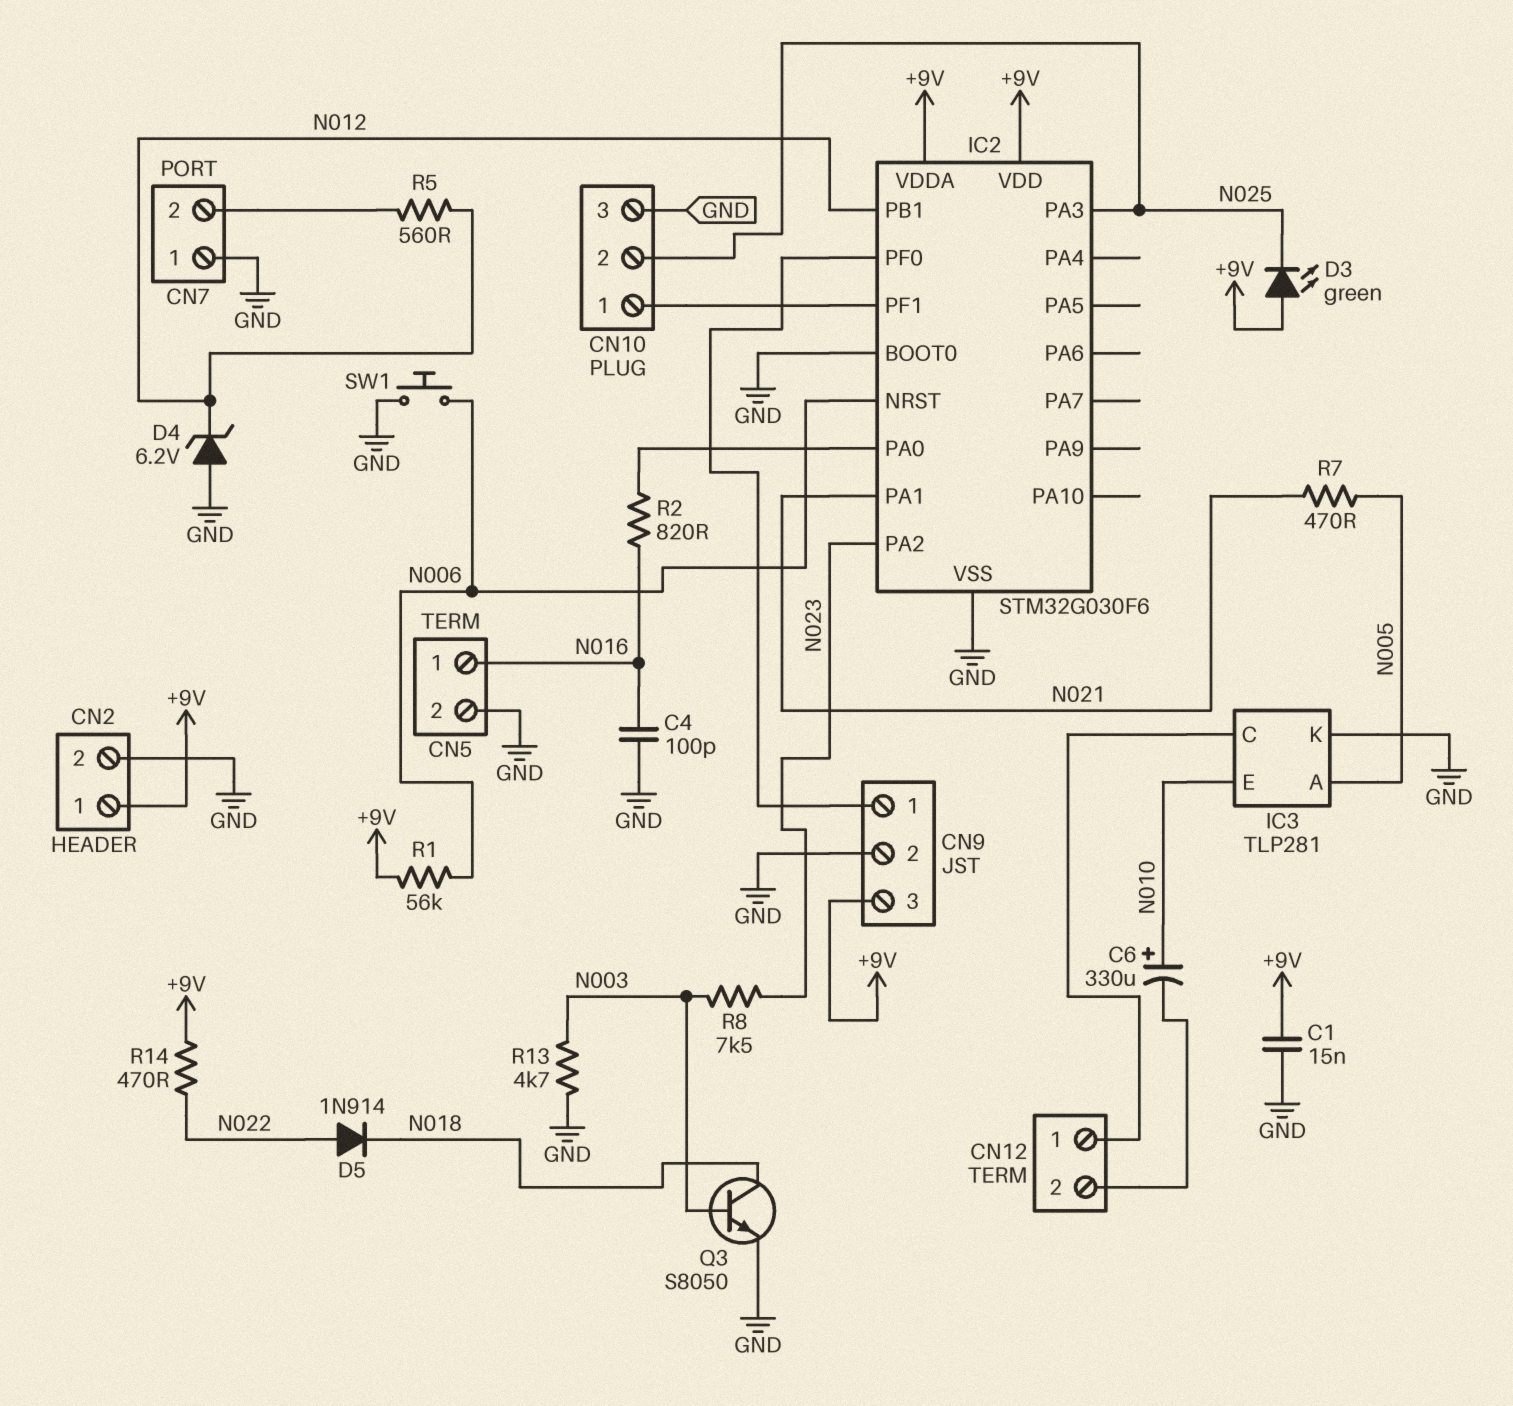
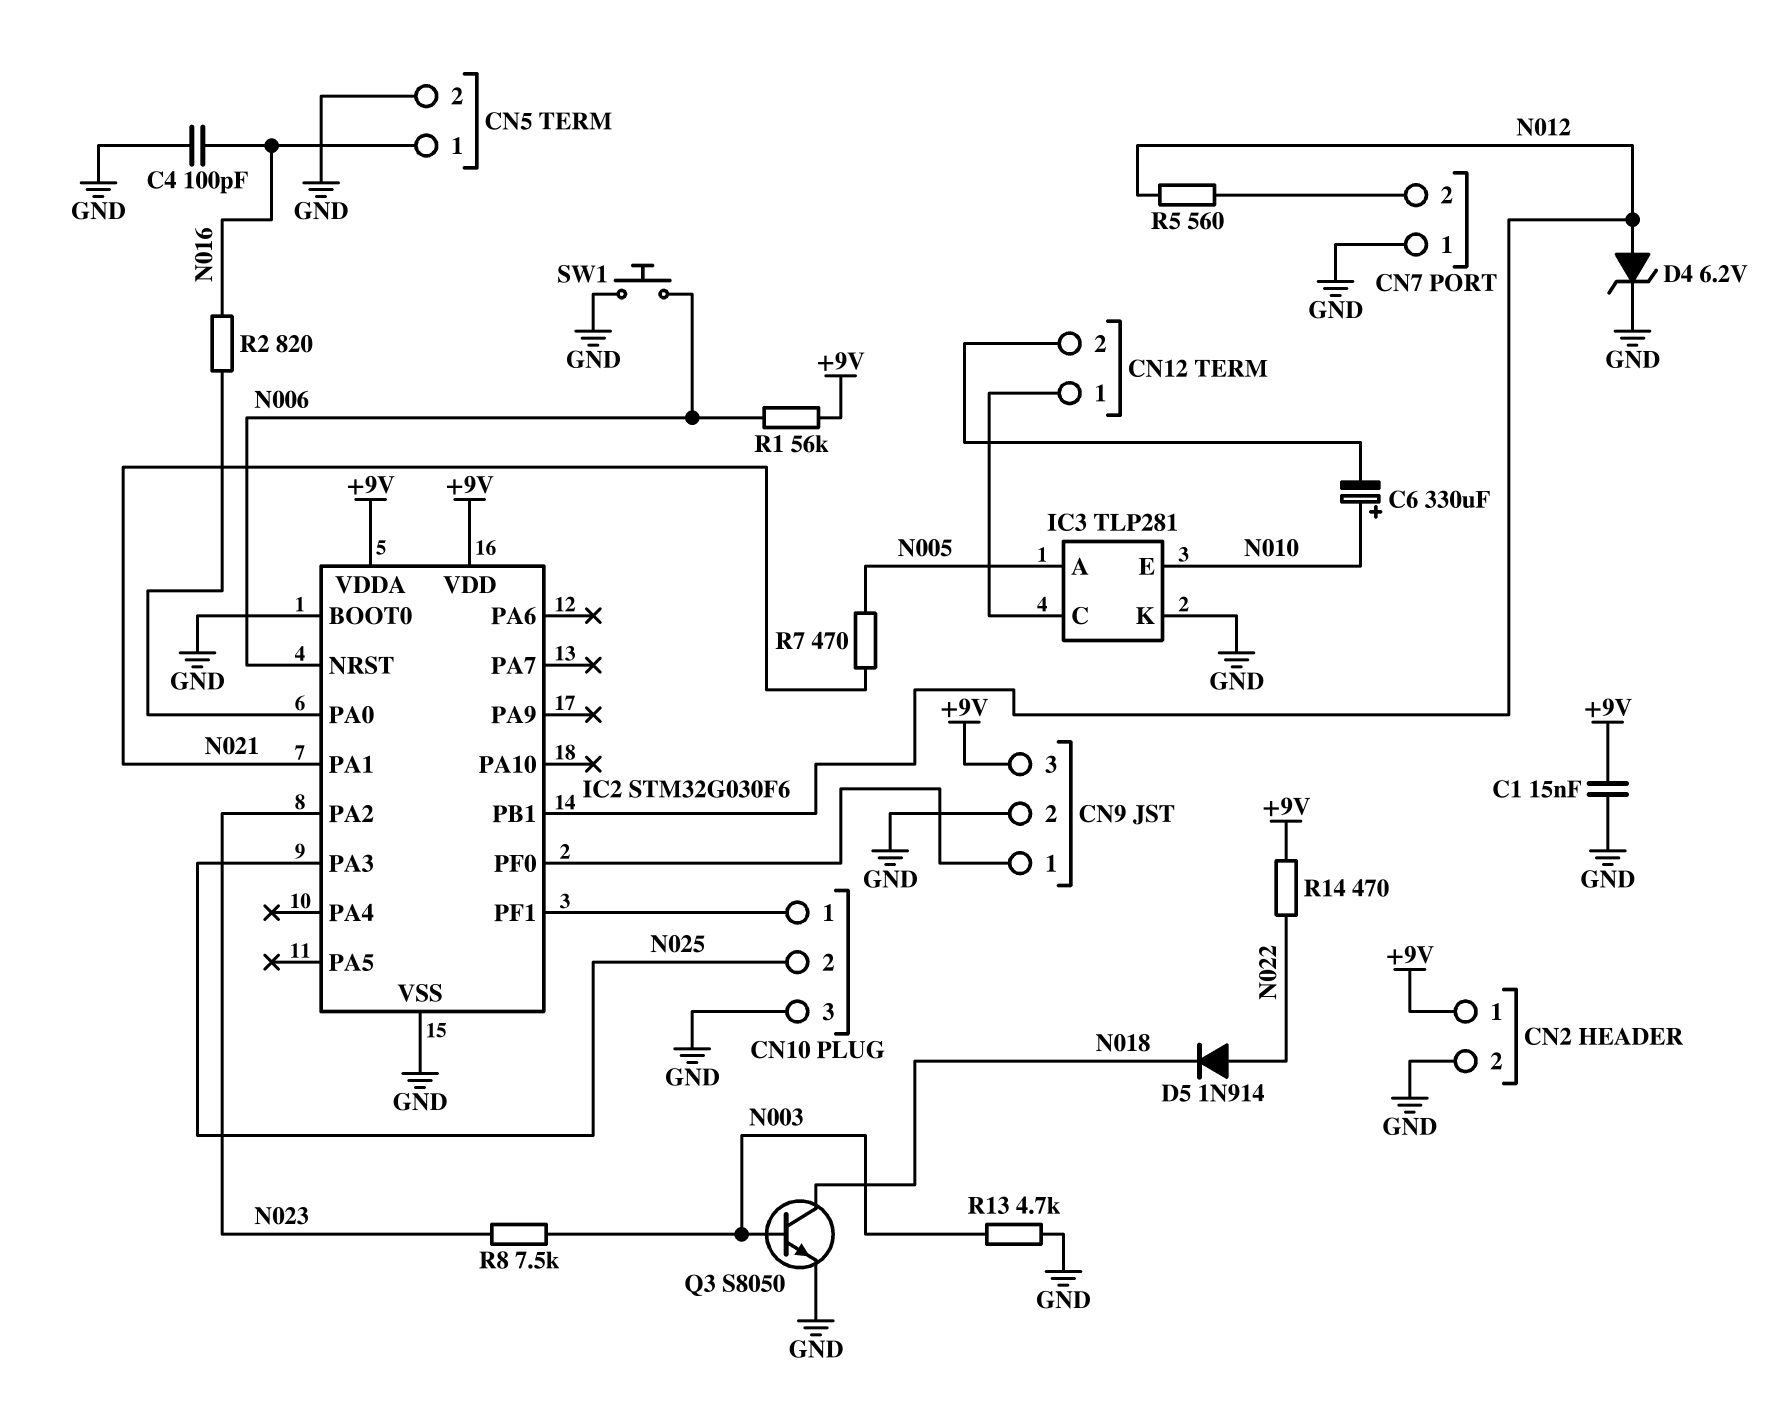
D3: LED green (A +9V, K N025) -> none
D4: zener 6.2V (A GND, K N012) -> zener 6.2V (A N012, K GND)

